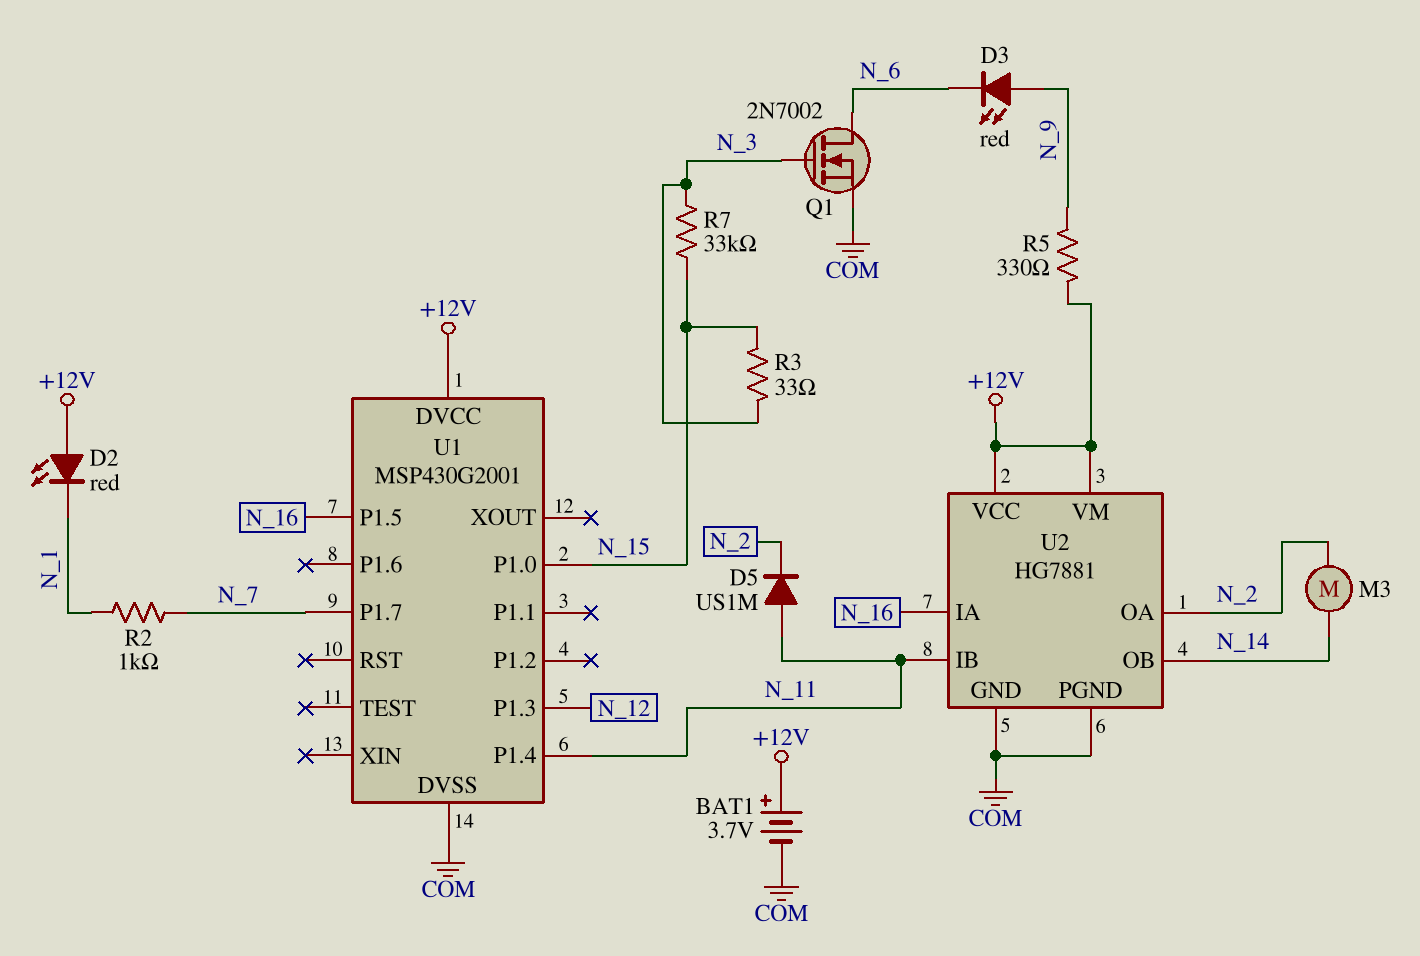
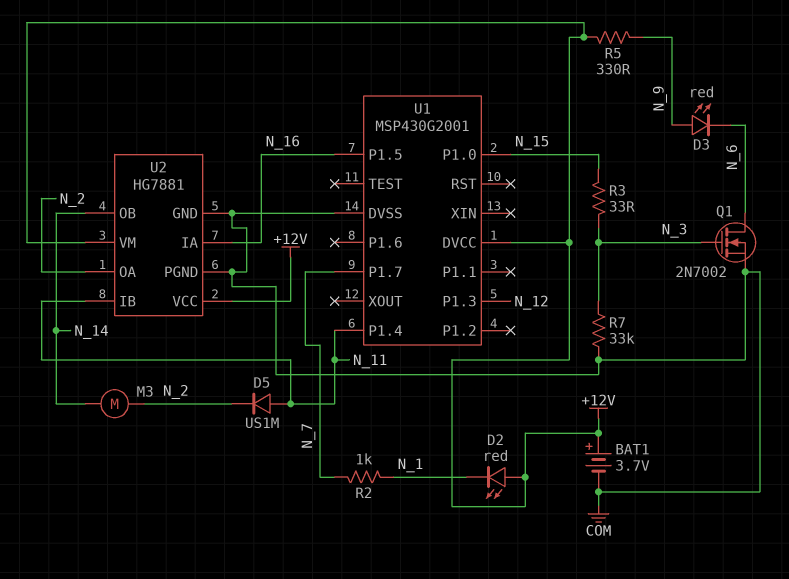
R7: 33k (N_3, N_15) -> 33k (COM, N_3)

